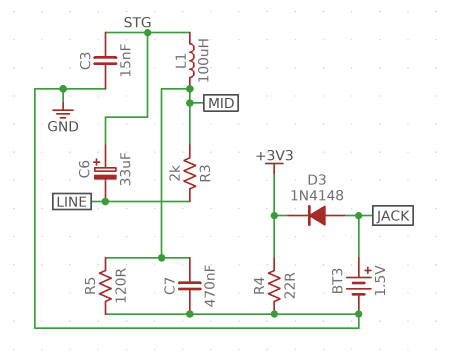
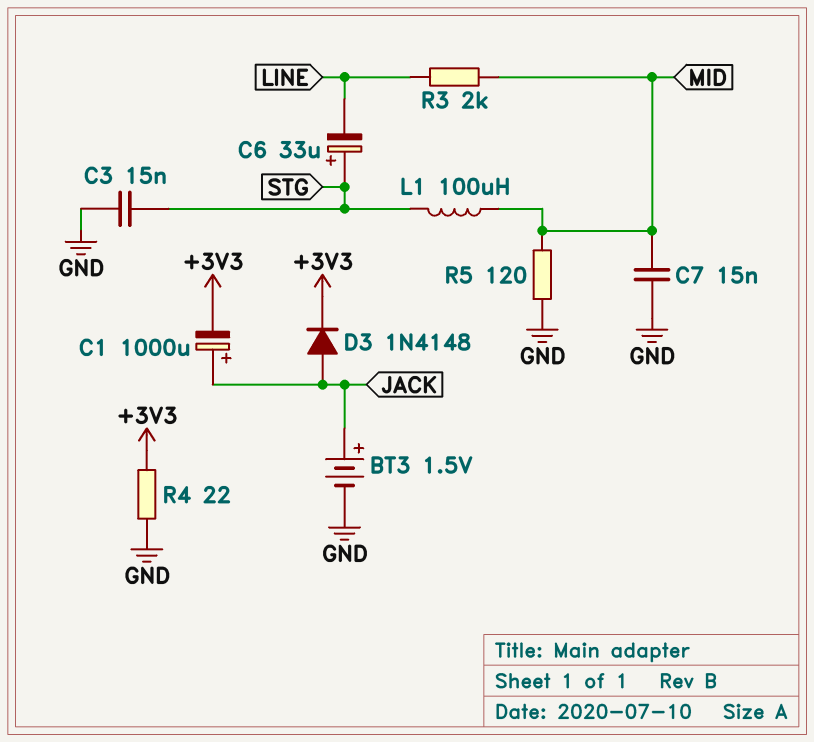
C1: none -> 1000uF (plus JACK, minus +3V3)
C7: 470nF (GND, MID) -> 15nF (GND, MID)

